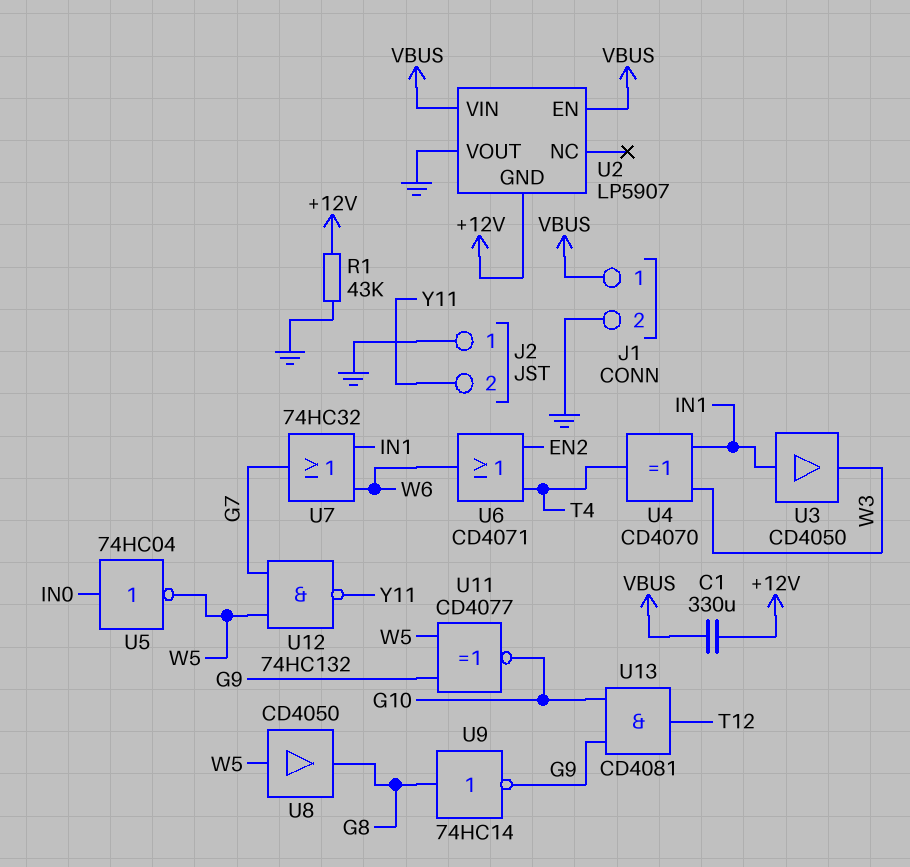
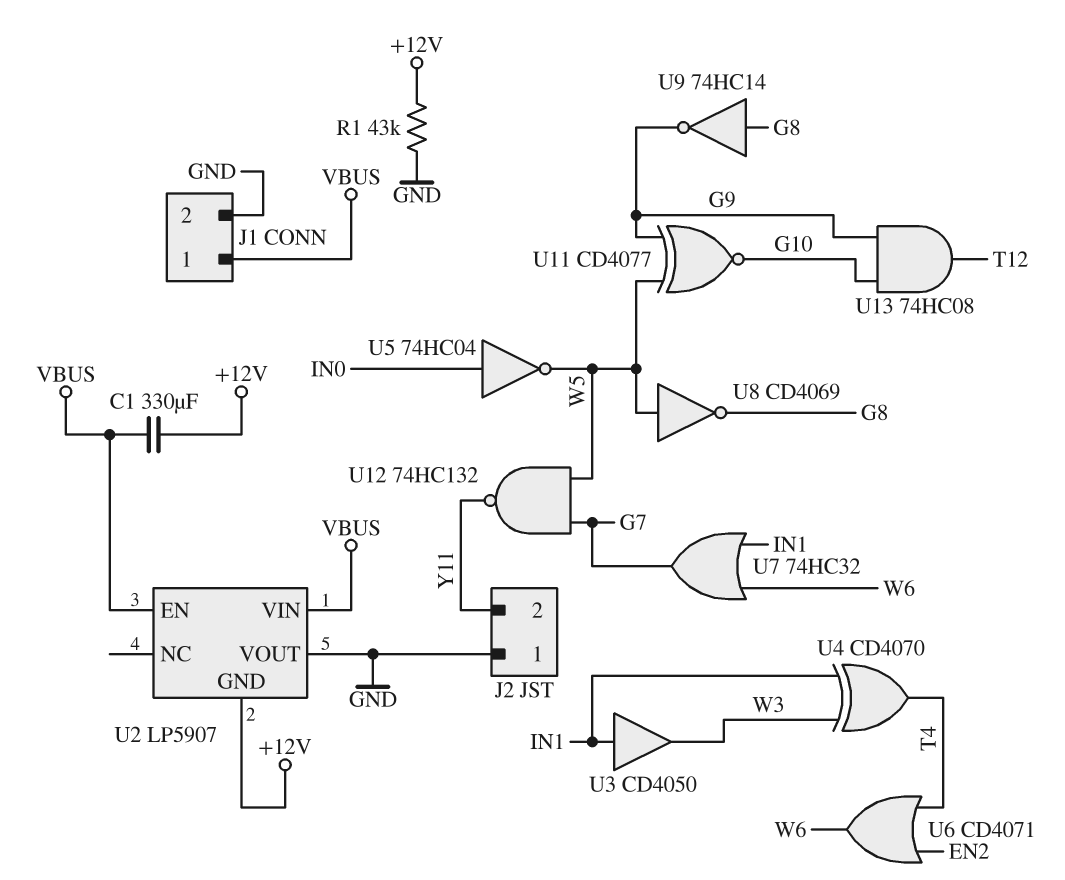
U8: buffer CD4050 (in W5, out G8) -> NOT CD4069 (in W5, out G8)
U13: AND CD4081 (in G9, in G10, out T12) -> AND 74HC08 (in G9, in G10, out T12)

